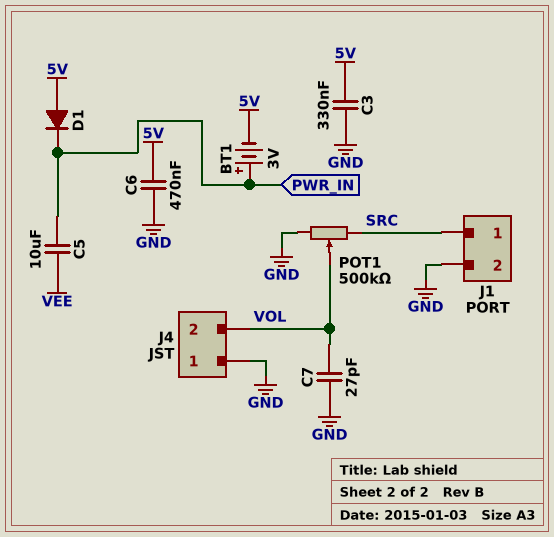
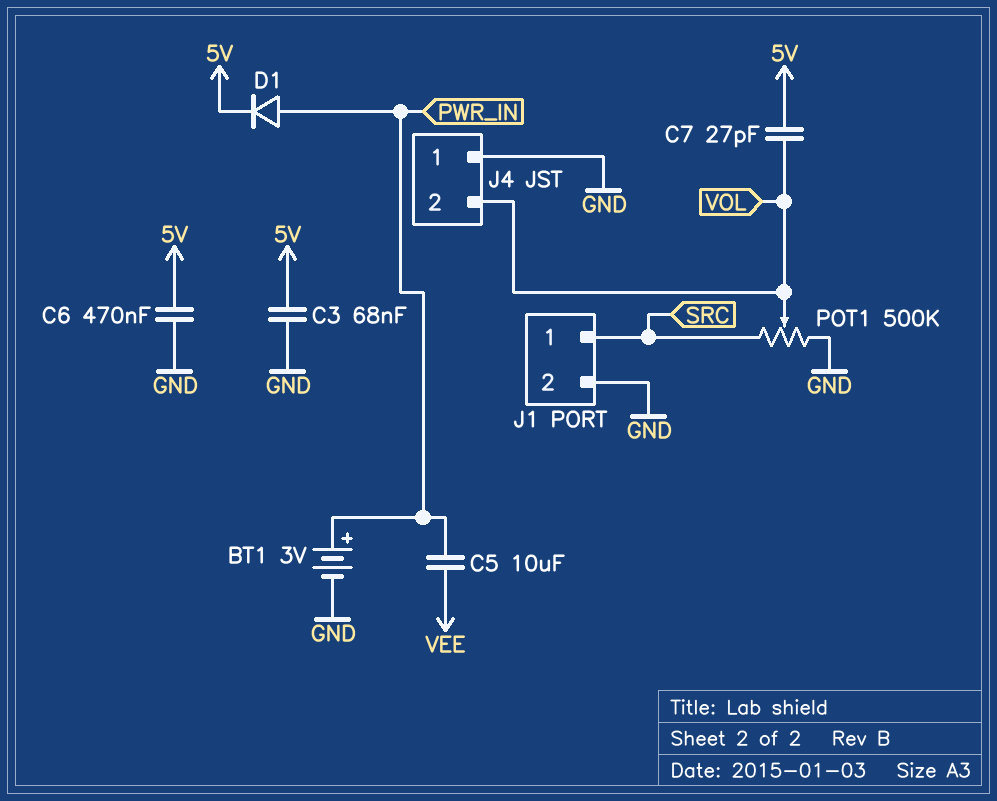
BT1: 3V (plus PWR_IN, minus 5V) -> 3V (plus PWR_IN, minus GND)
C3: 330nF (5V, GND) -> 68nF (5V, GND)
C7: 27pF (GND, VOL) -> 27pF (5V, VOL)
D1: diode (A 5V, K PWR_IN) -> diode (A PWR_IN, K 5V)

